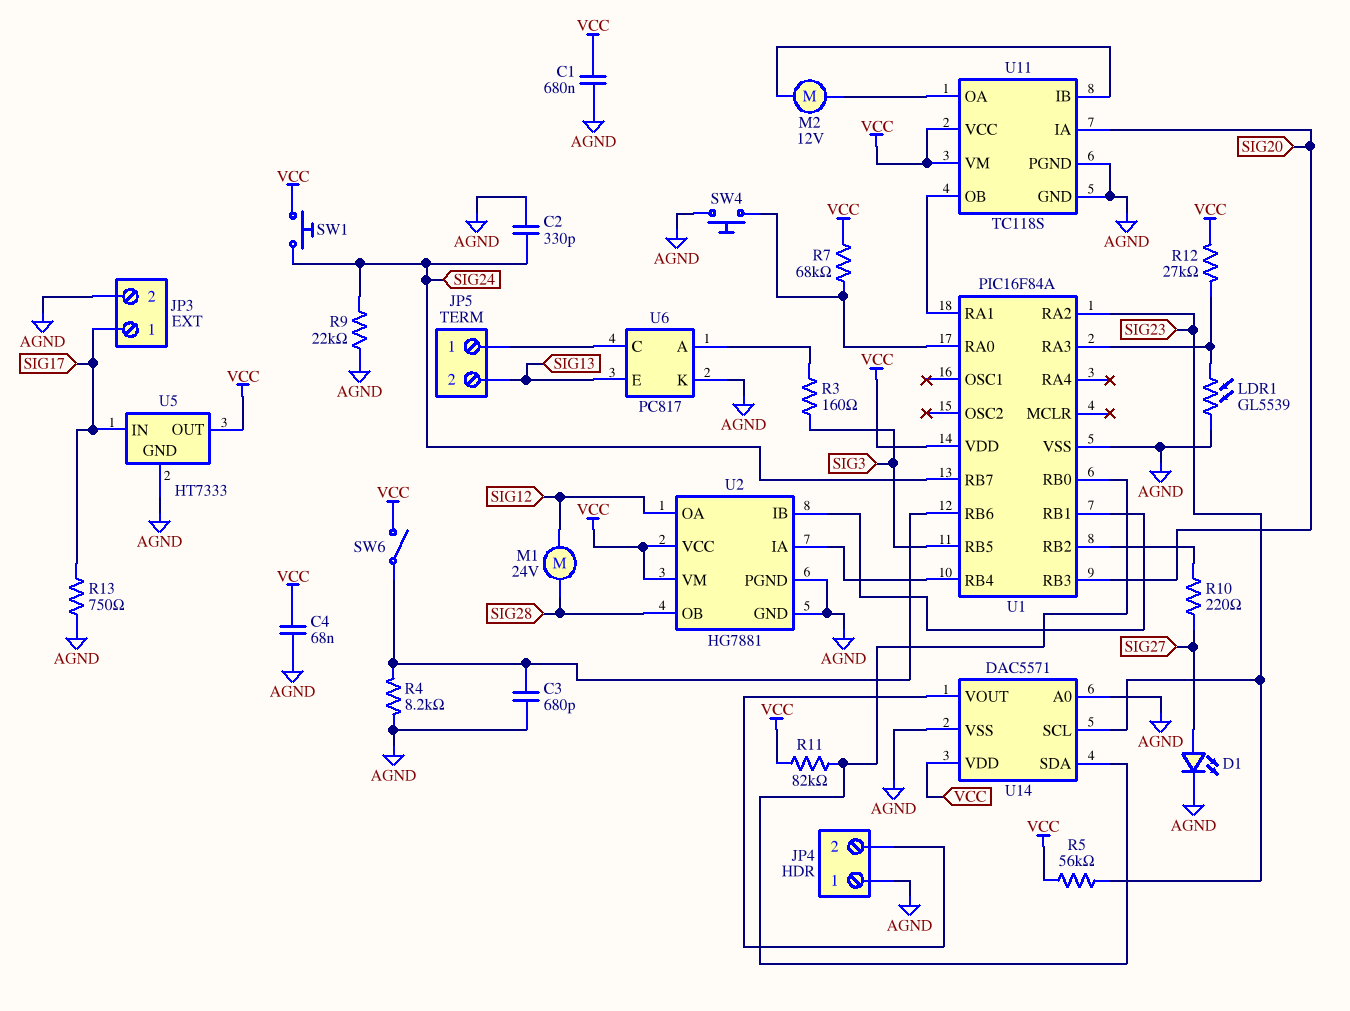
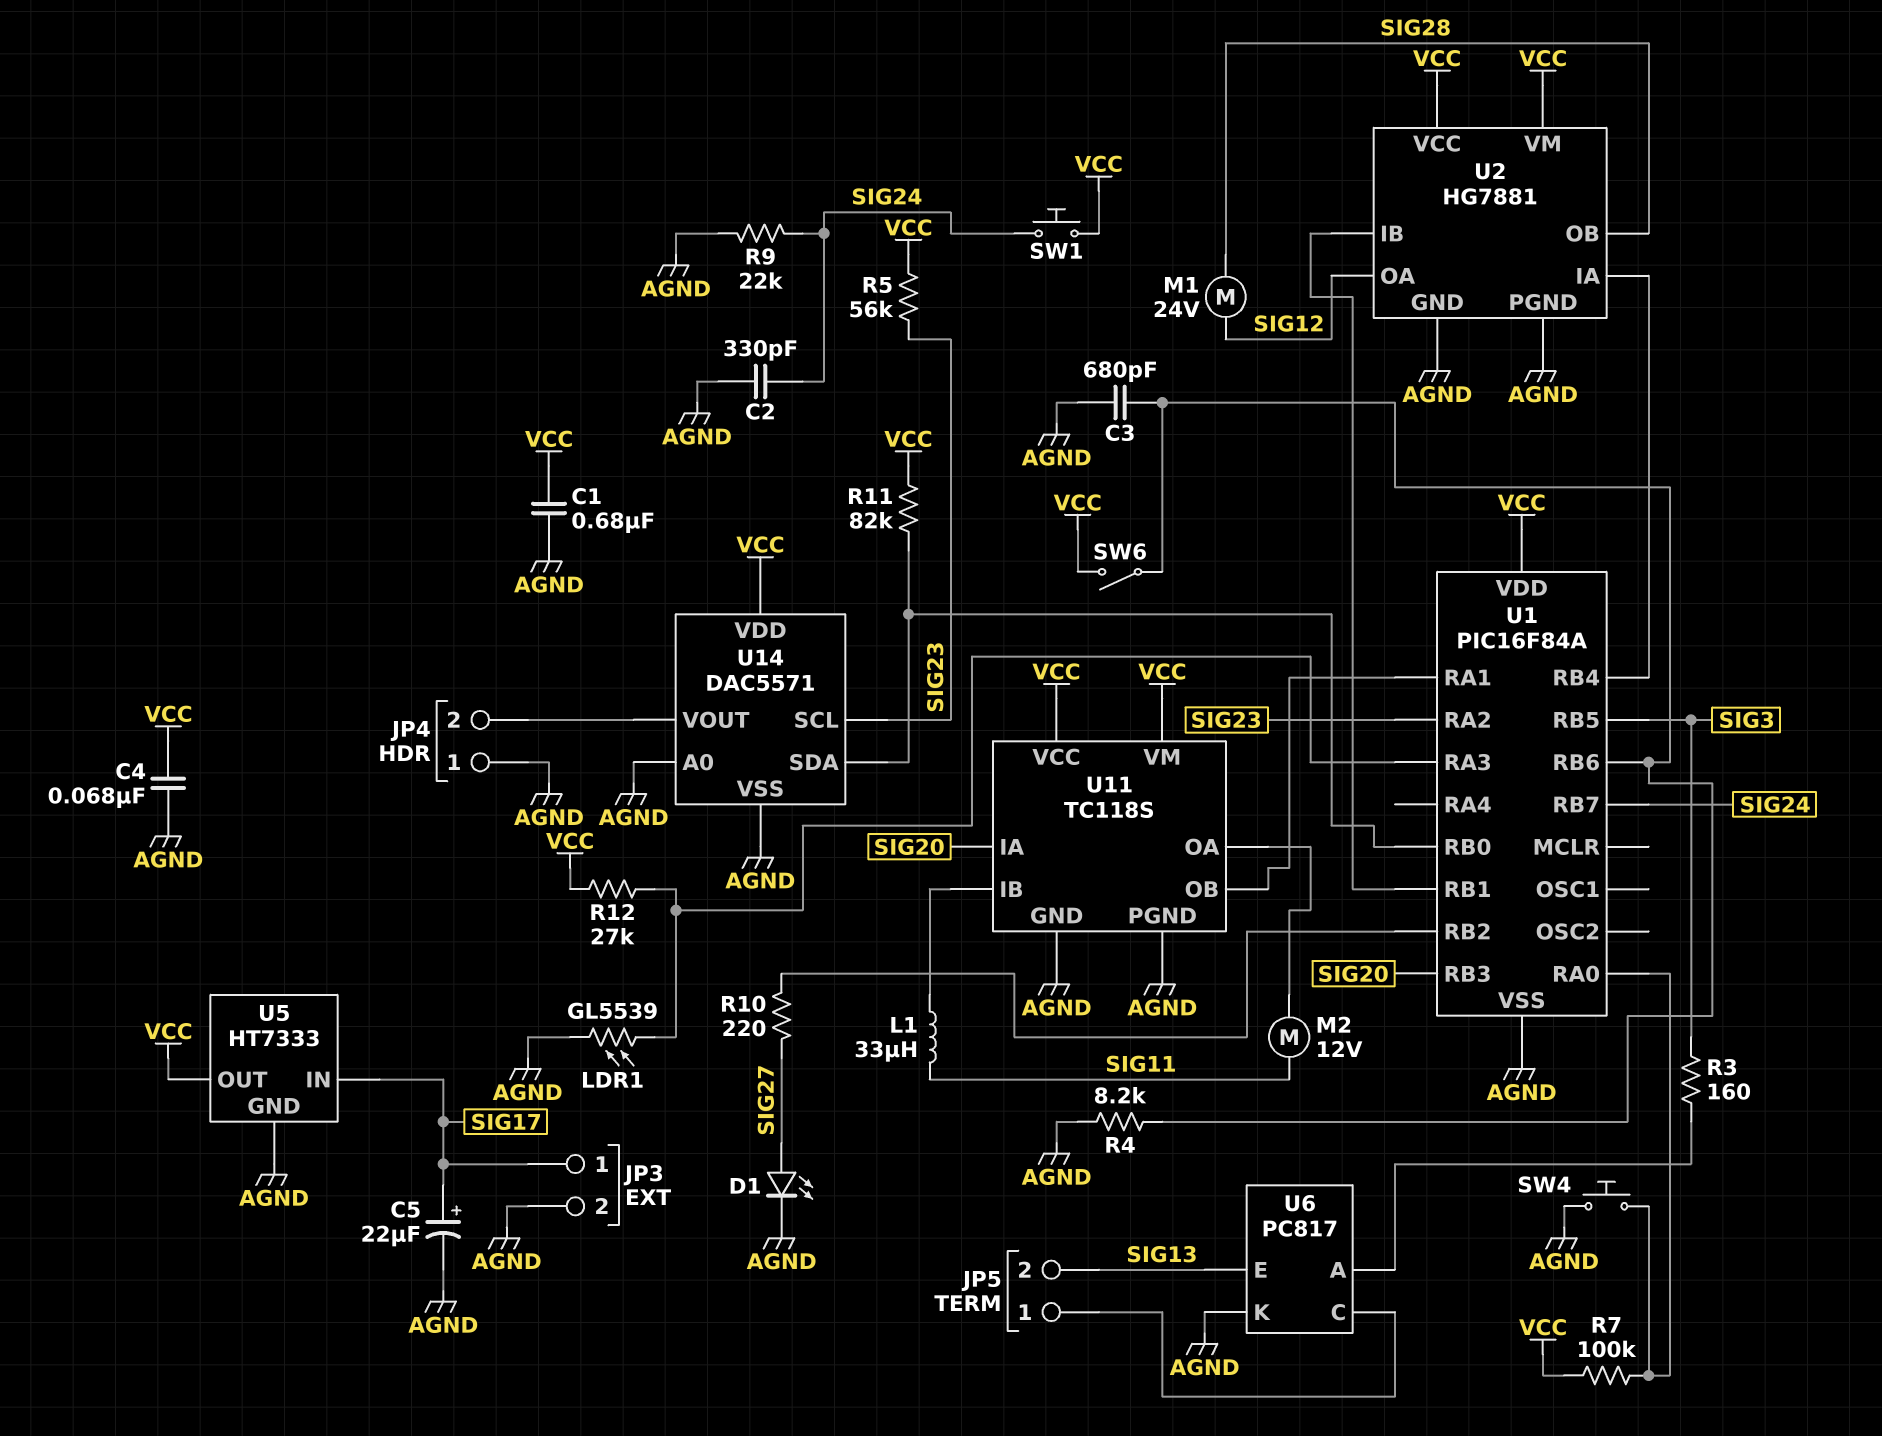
C5: none -> 22uF (plus SIG17, minus AGND)
L1: none -> 33uH (SIG11, U11/IB)
M2: motor 12V (U11/IB, U11/OA) -> motor 12V (SIG11, U11/OA)
R7: 68k (U1/RA0, VCC) -> 100k (U1/RA0, VCC)
R13: 750 (AGND, SIG17) -> none

